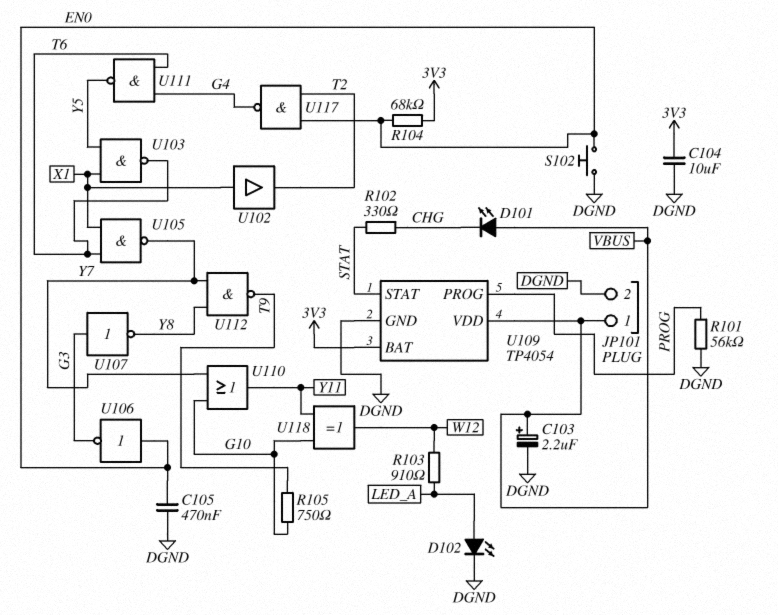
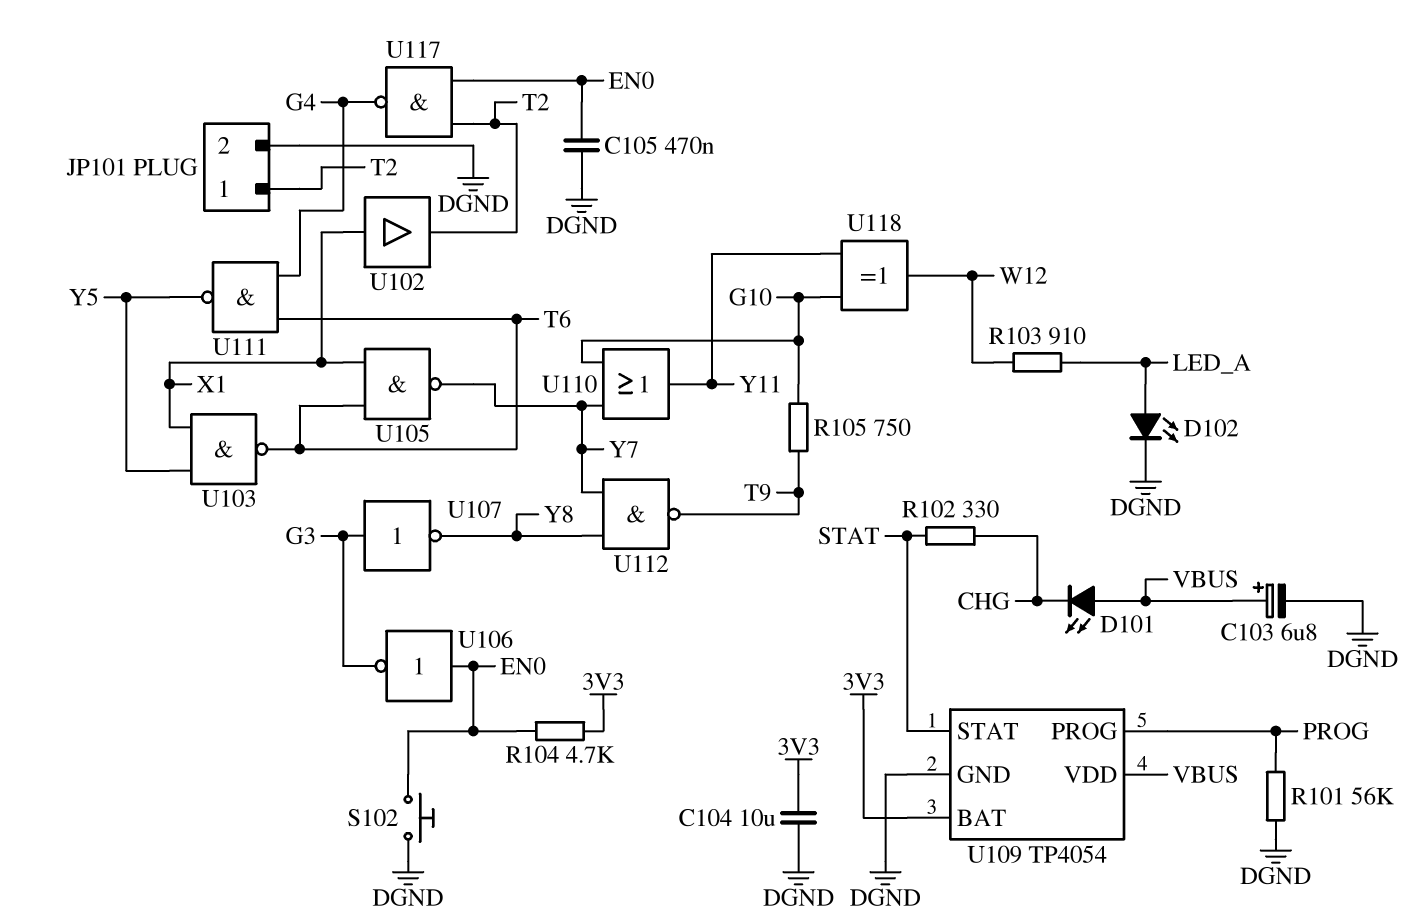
C103: 2.2uF (plus VBUS, minus DGND) -> 6.8uF (plus VBUS, minus DGND)
JP101 pin 1: VBUS -> T2
R104: 68k (3V3, EN0) -> 4.7k (3V3, EN0)

